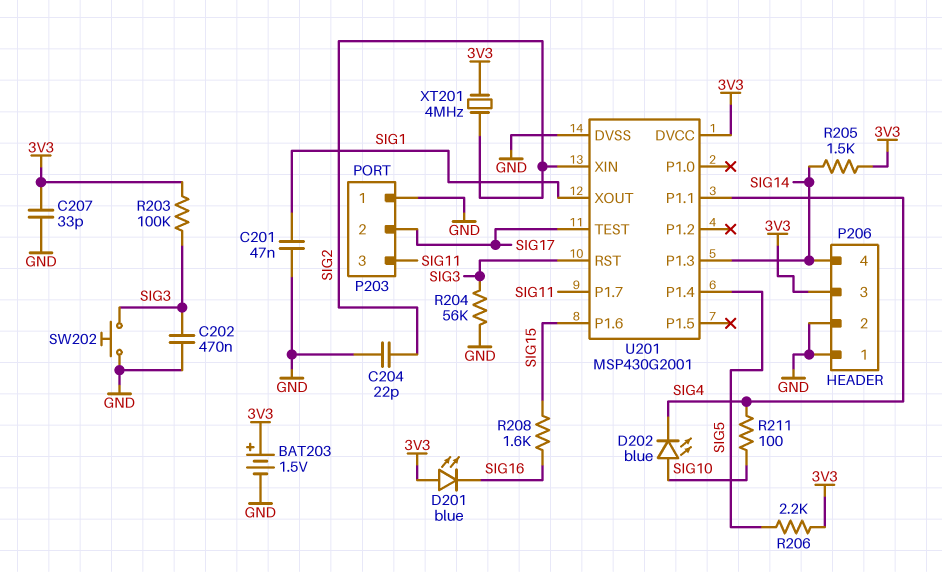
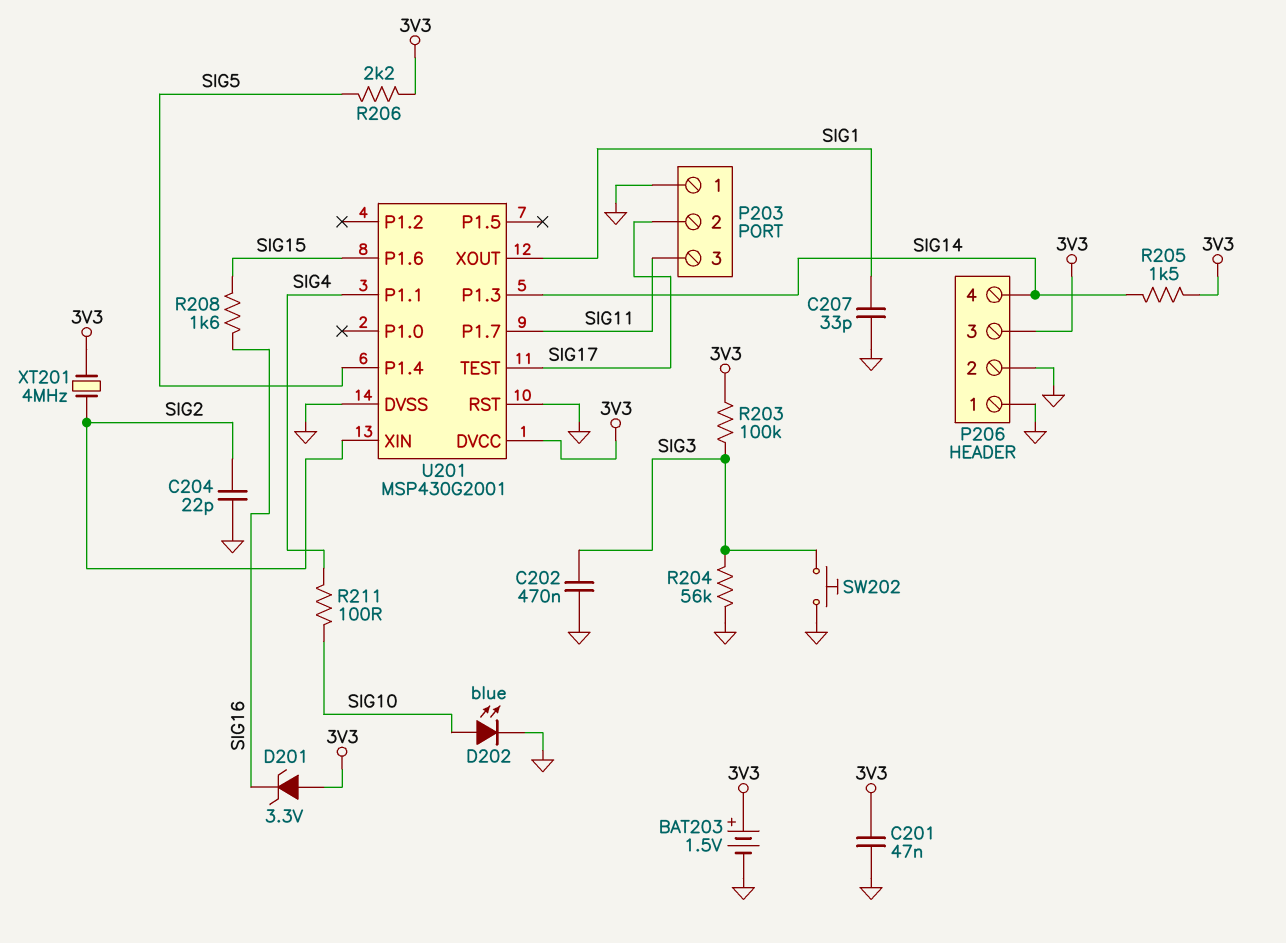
C201: 47nF (GND, SIG1) -> 47nF (3V3, GND)
C207: 33pF (3V3, GND) -> 33pF (GND, SIG1)
D201: LED blue (A 3V3, K SIG16) -> zener 3.3V (A 3V3, K SIG16)
D202: LED blue (A SIG10, K SIG4) -> LED blue (A SIG10, K GND)
U201 pin RST: SIG3 -> GND

